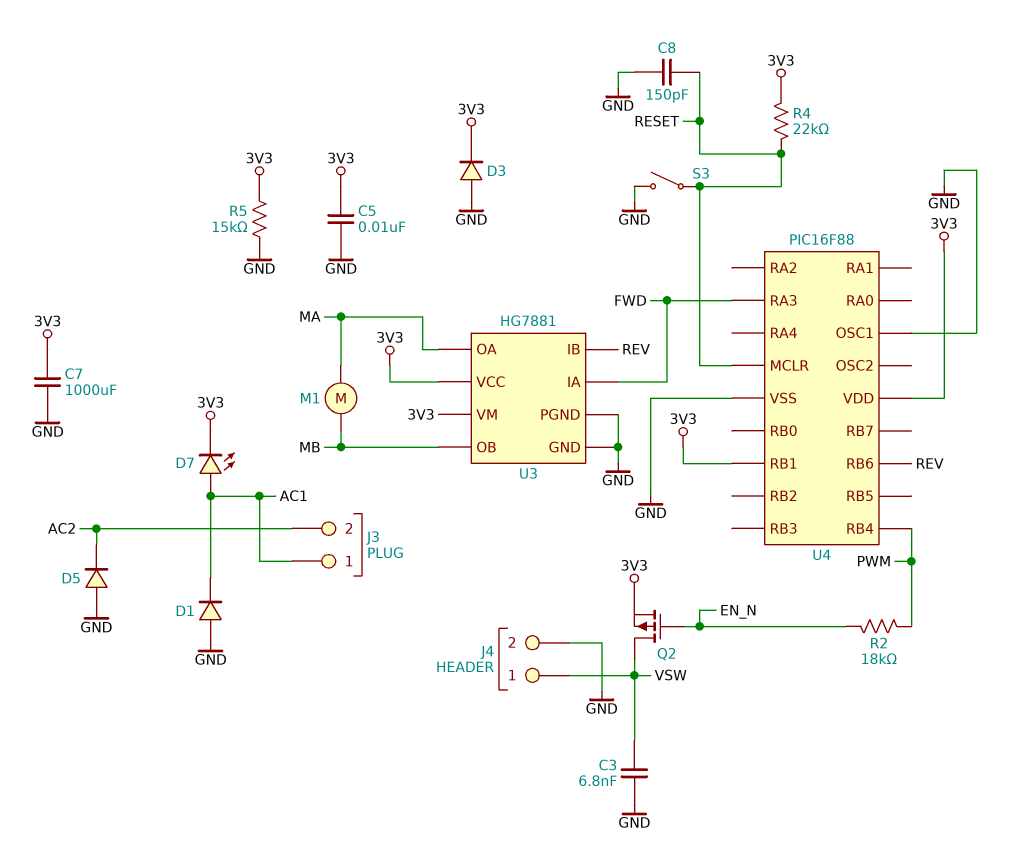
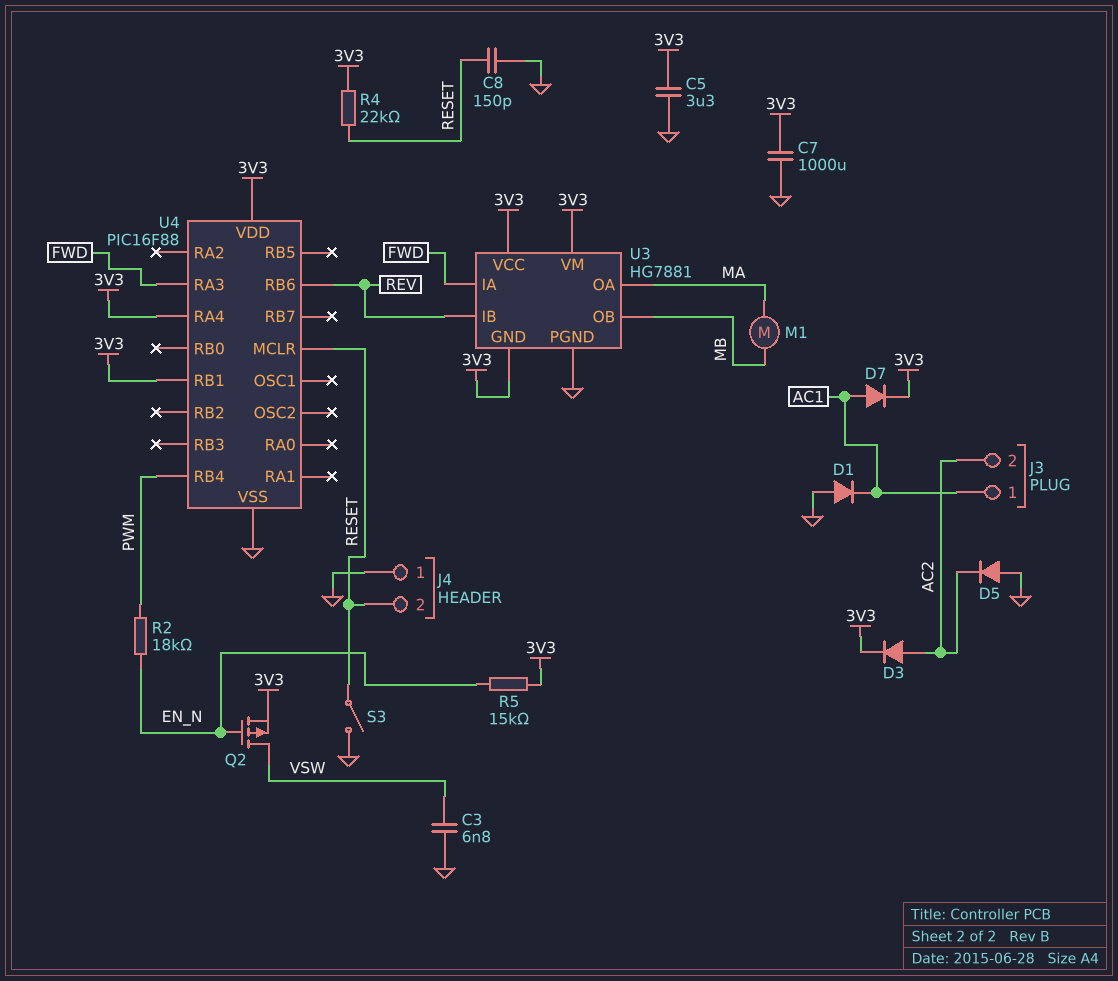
C5: 10nF (3V3, GND) -> 3.3uF (3V3, GND)
D3: diode (A GND, K 3V3) -> diode (A AC2, K 3V3)
D7: LED (A AC1, K 3V3) -> diode (A AC1, K 3V3)
J4 pin 1: VSW -> GND
J4 pin 2: GND -> RESET
R5: 15k (3V3, GND) -> 15k (3V3, EN_N)
U3 pin GND: GND -> 3V3
U4 pin OSC1: GND -> none
U4 pin RA4: none -> 3V3

